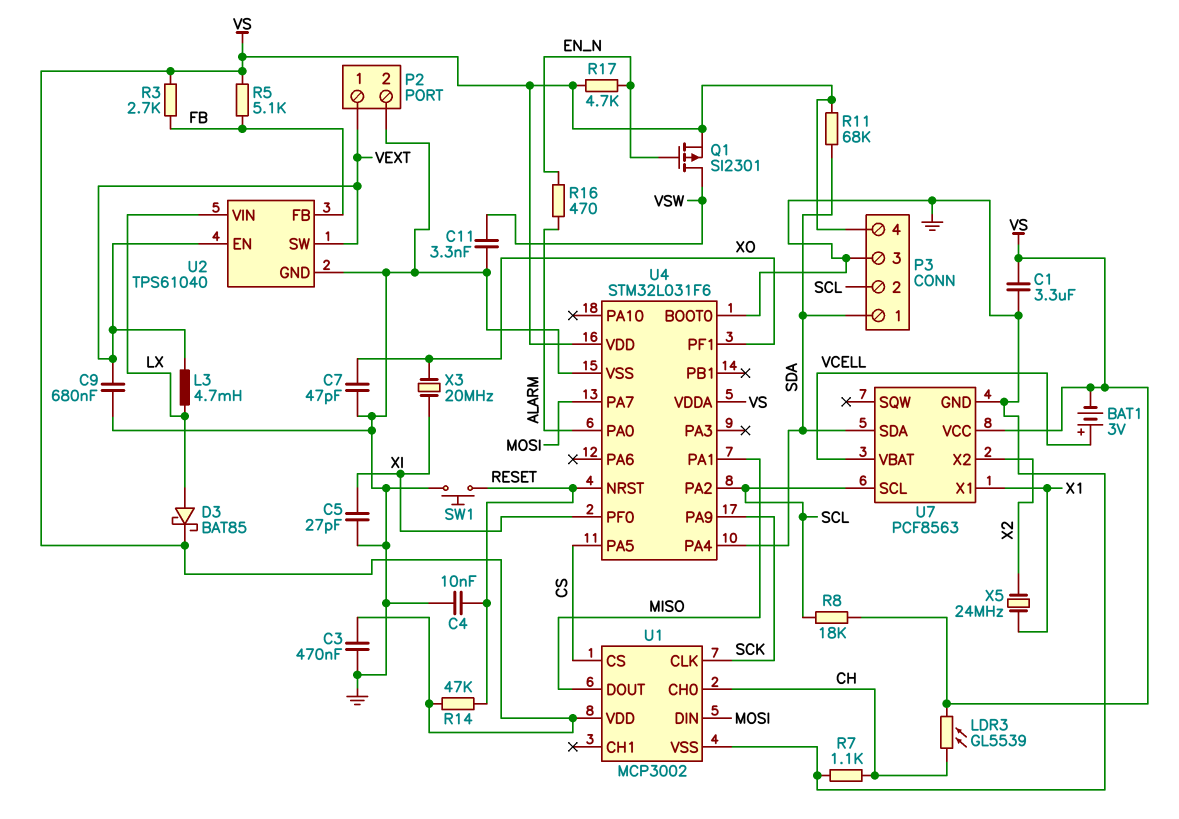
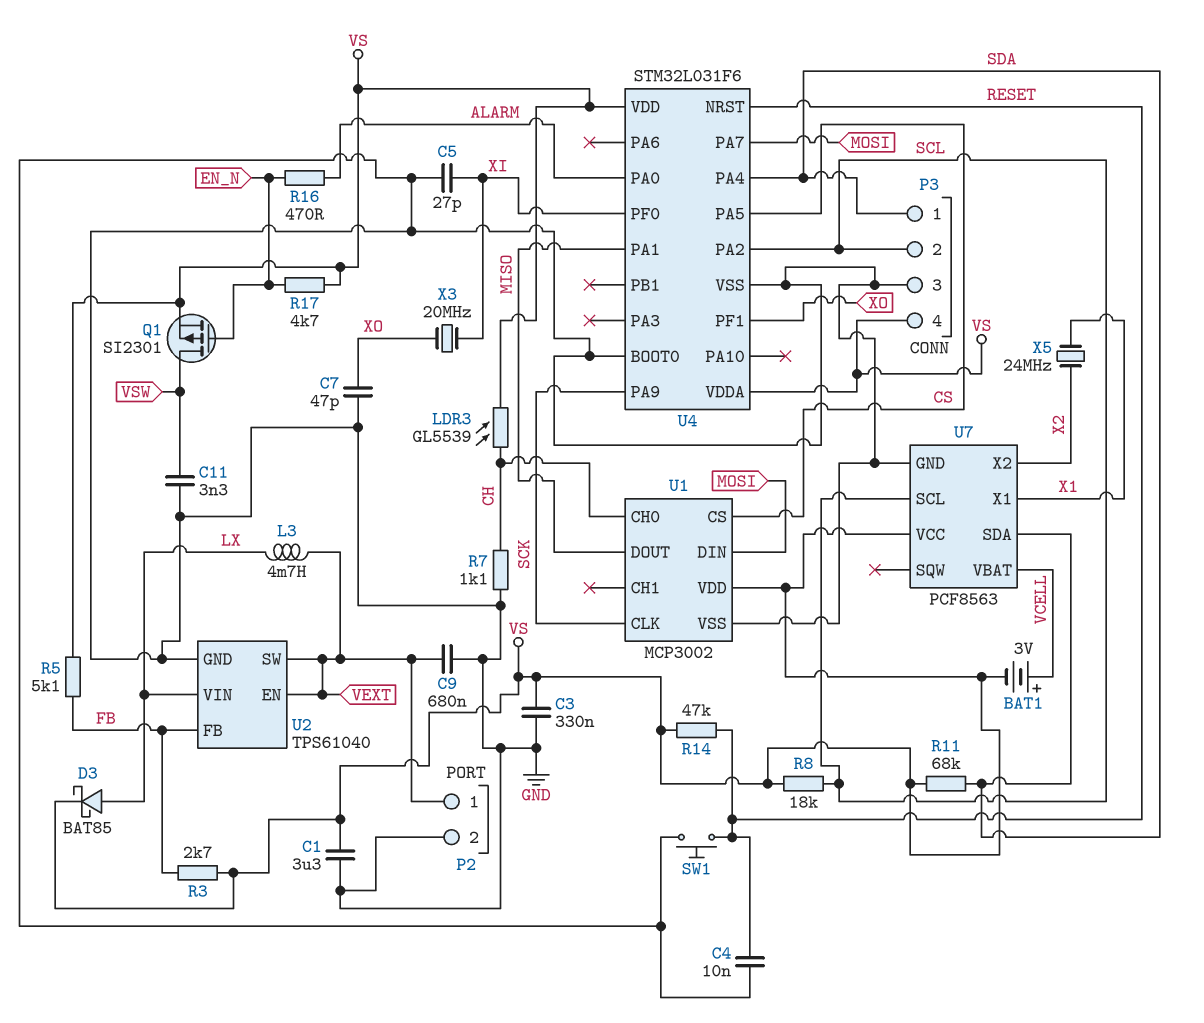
C3: 470nF (GND, VS) -> 330nF (GND, VS)

